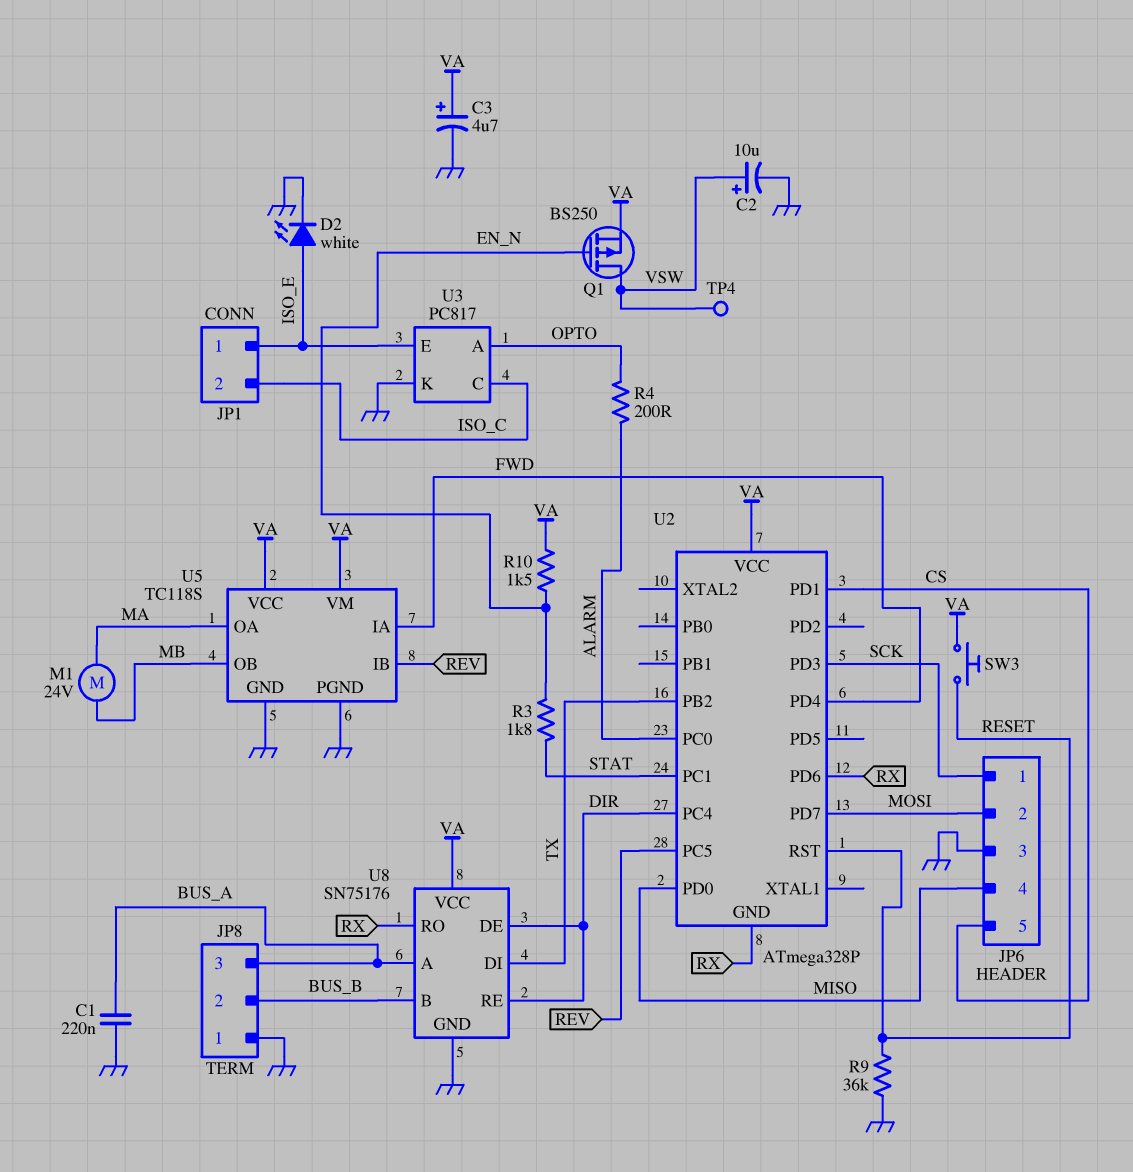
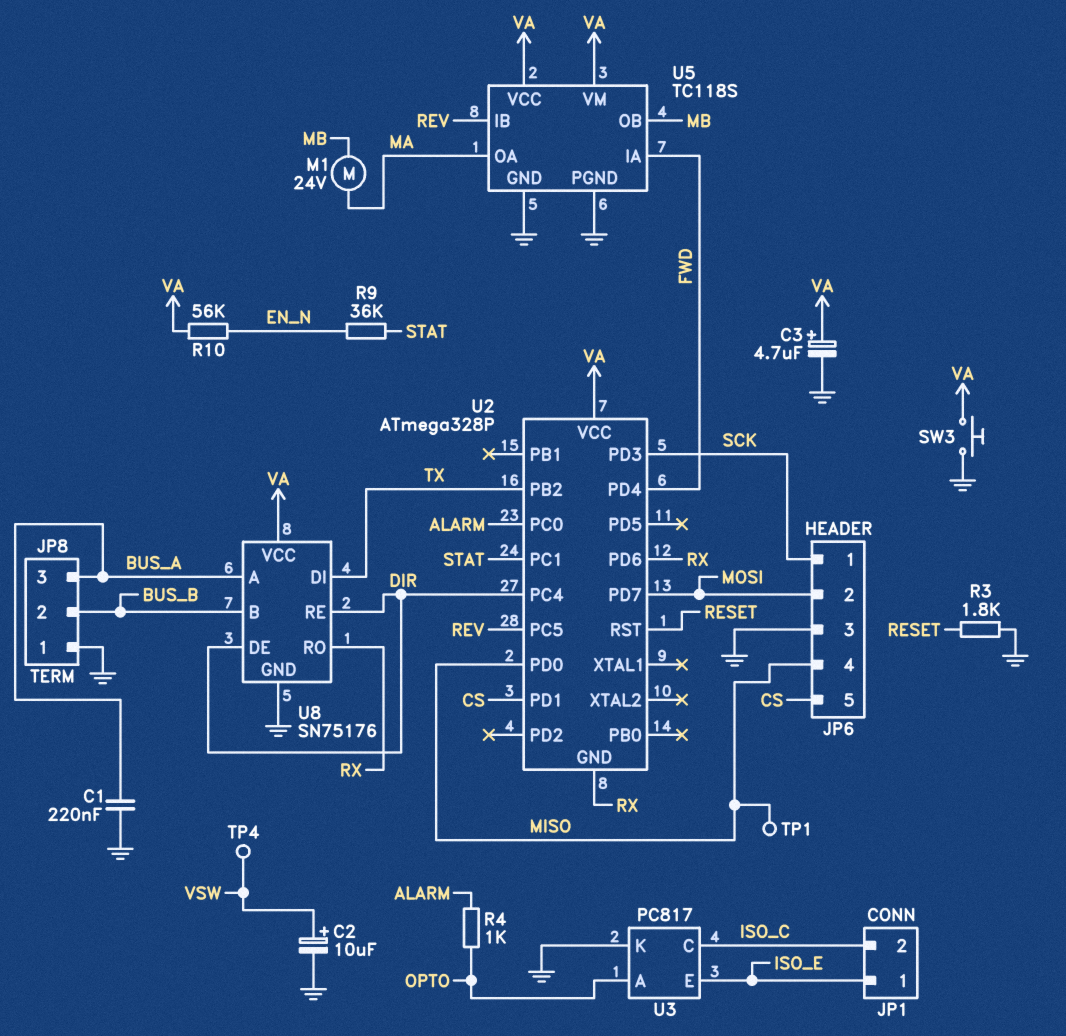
D2: LED white (A ISO_E, K GND) -> none
Q1: PMOS BS250 (G EN_N, D VSW, S VA) -> none
R3: 1.8k (EN_N, STAT) -> 1.8k (GND, RESET)
R4: 200 (ALARM, OPTO) -> 1k (ALARM, OPTO)
R9: 36k (GND, RESET) -> 36k (EN_N, STAT)
R10: 1.5k (EN_N, VA) -> 56k (EN_N, VA)
SW3: button (RESET, VA) -> button (GND, VA)
TP1: none -> test point (MISO)

